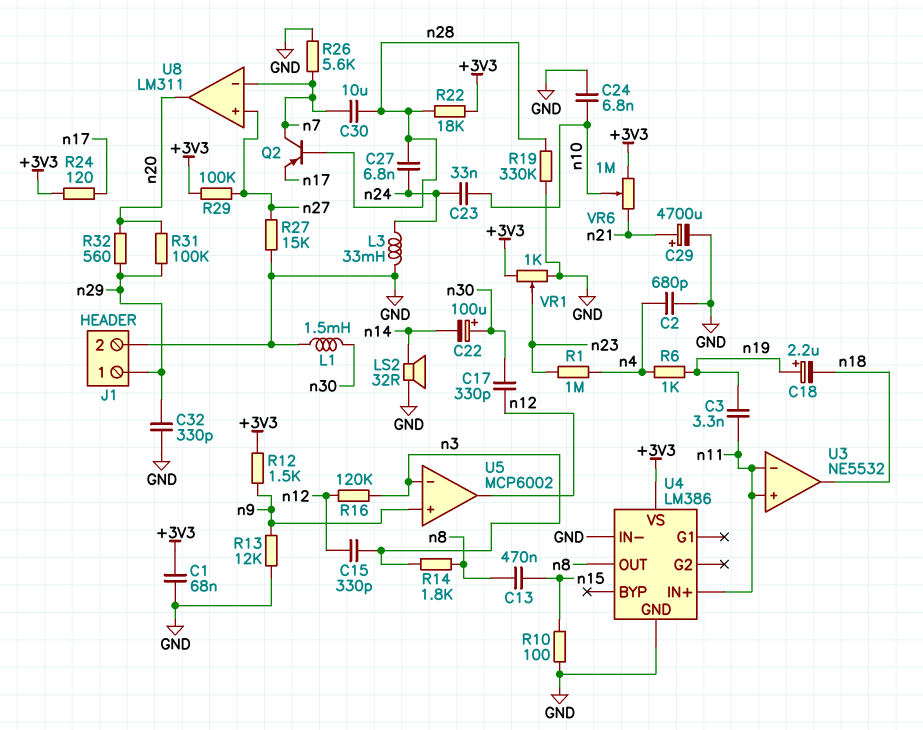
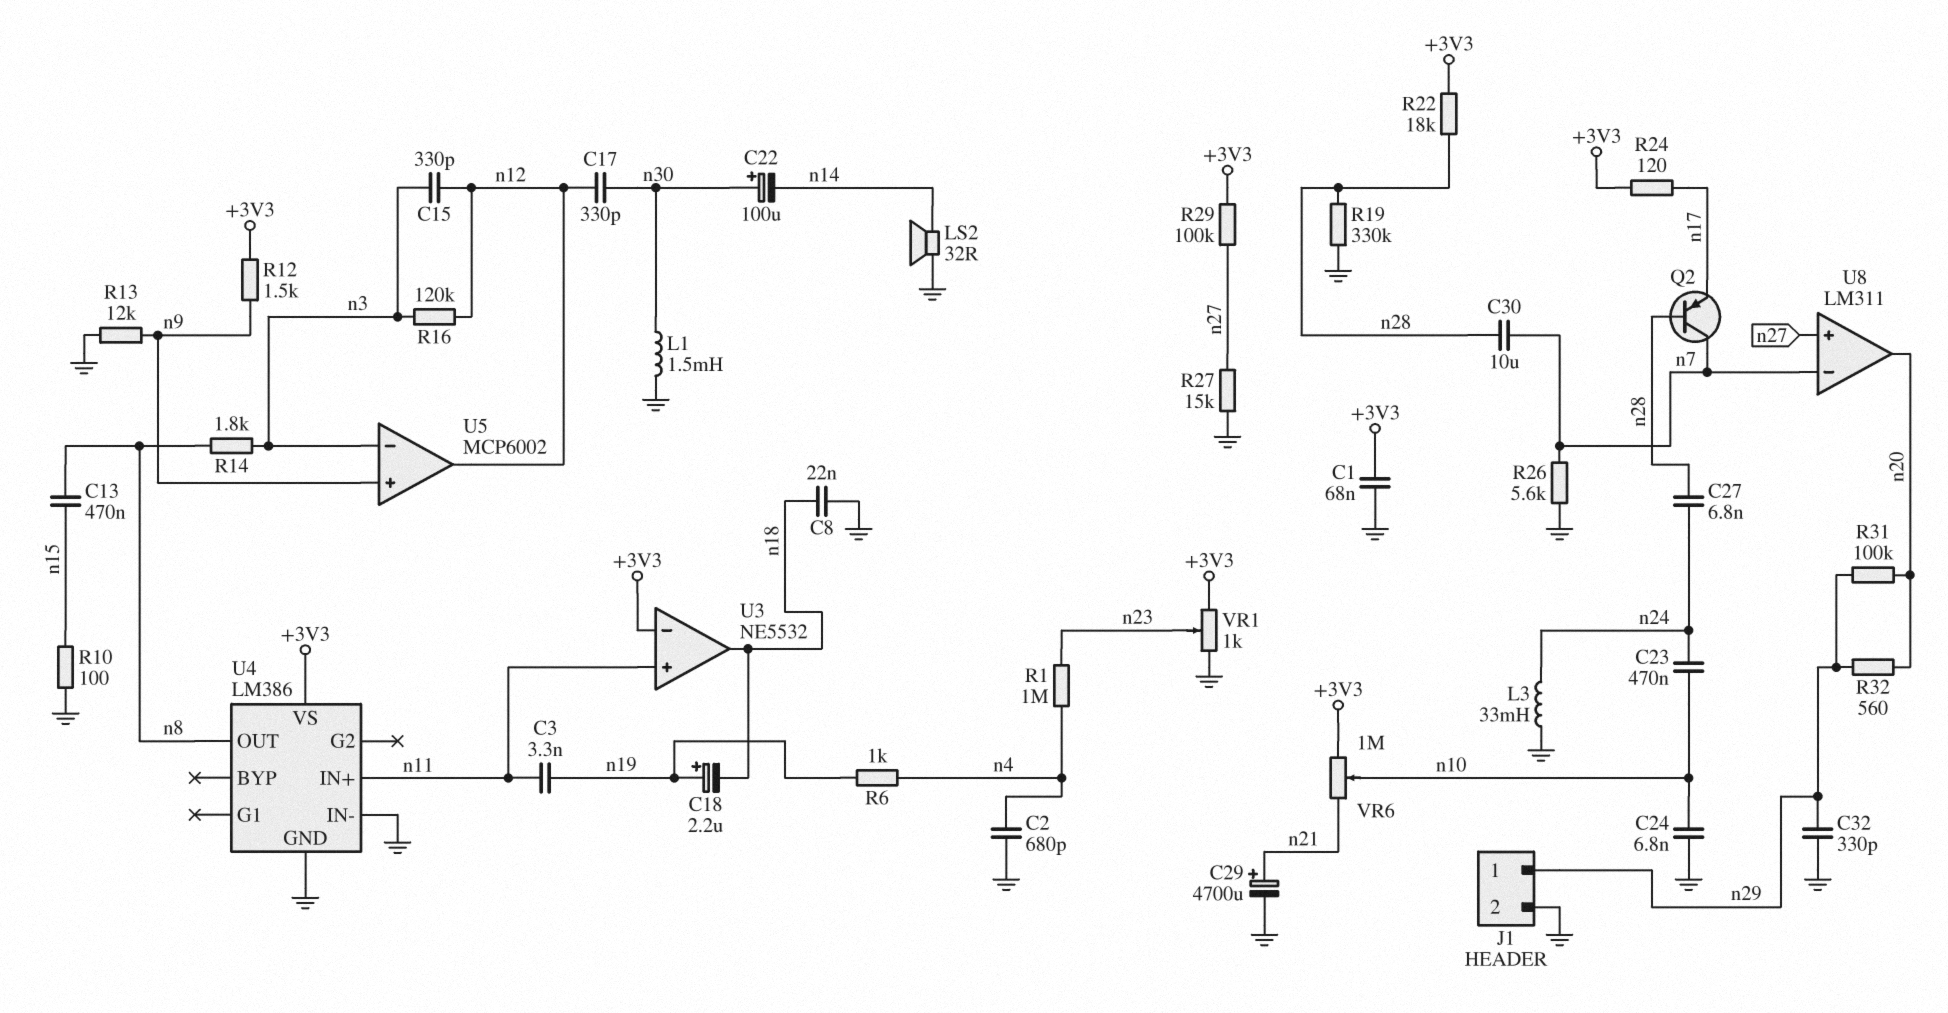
C8: none -> 22nF (GND, n18)
C23: 33nF (n10, n24) -> 470nF (n10, n24)
U3 pin in-: n11 -> +3V3

